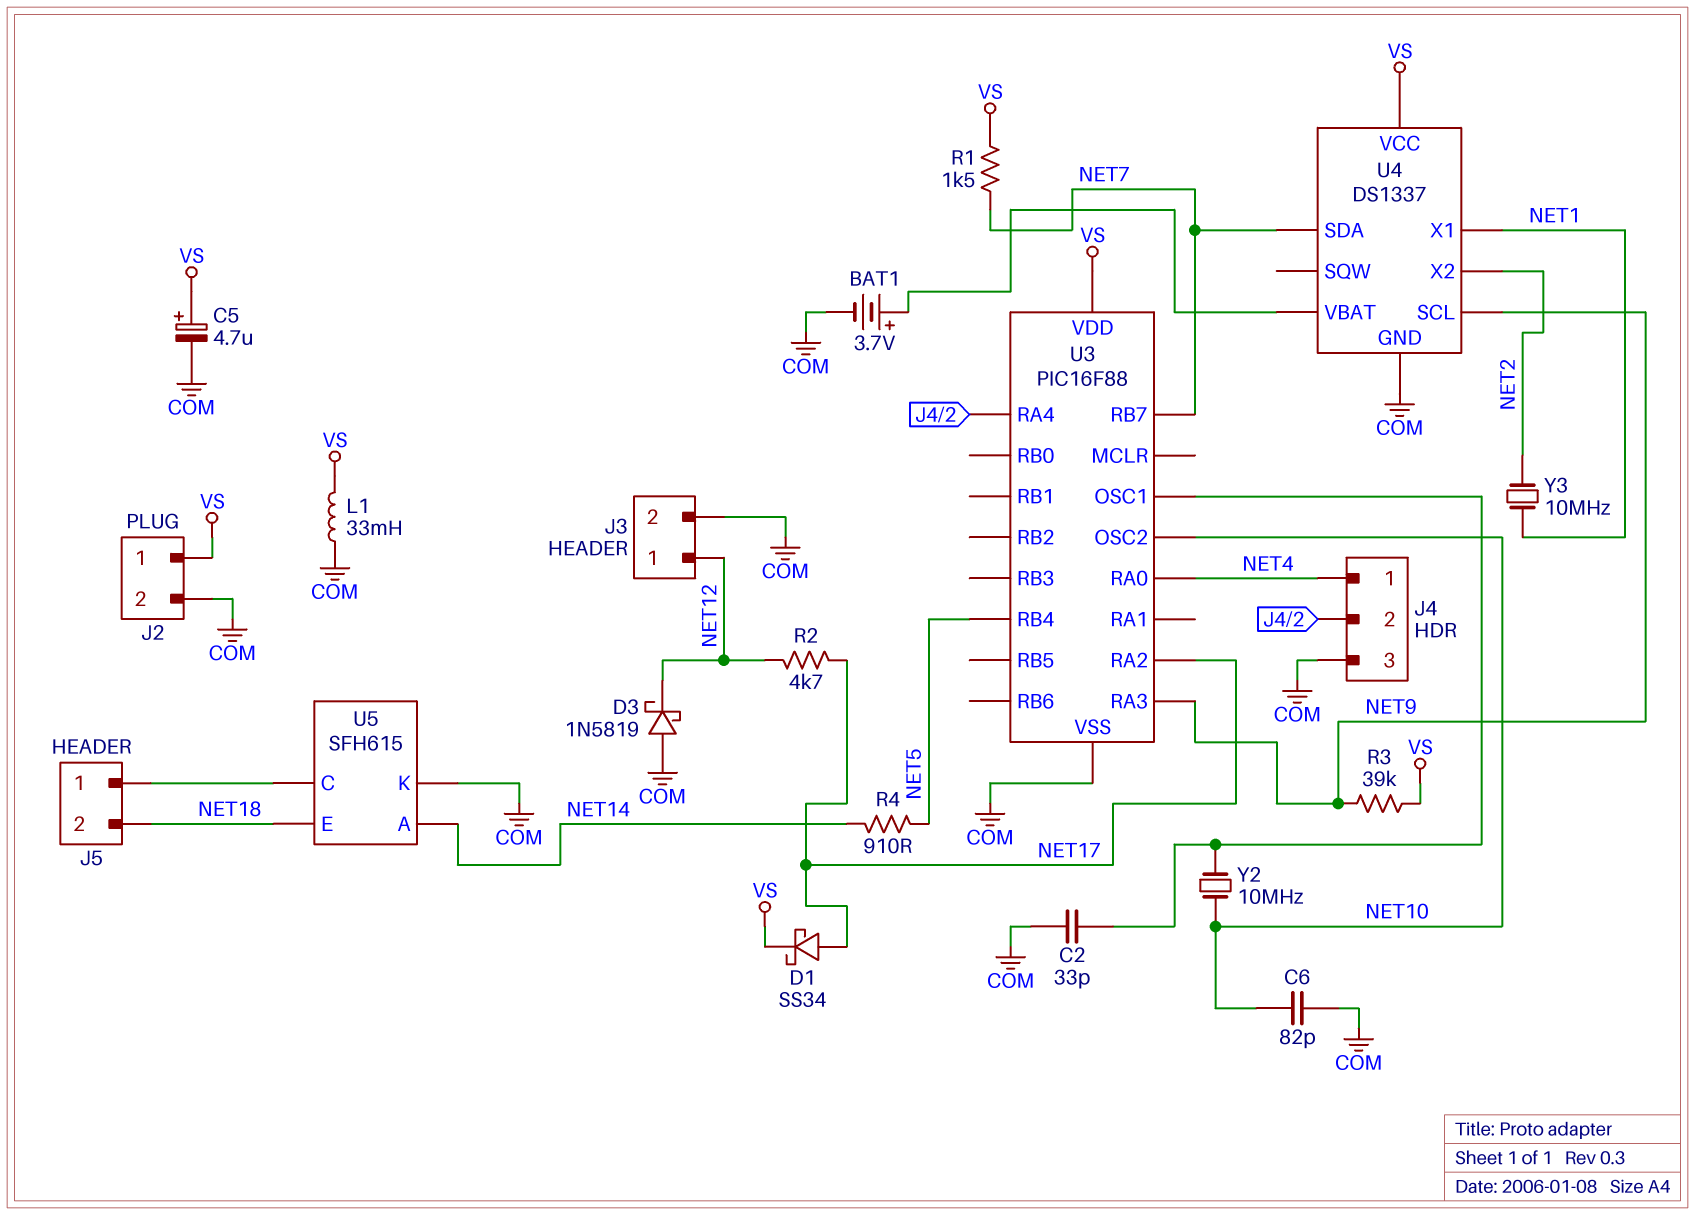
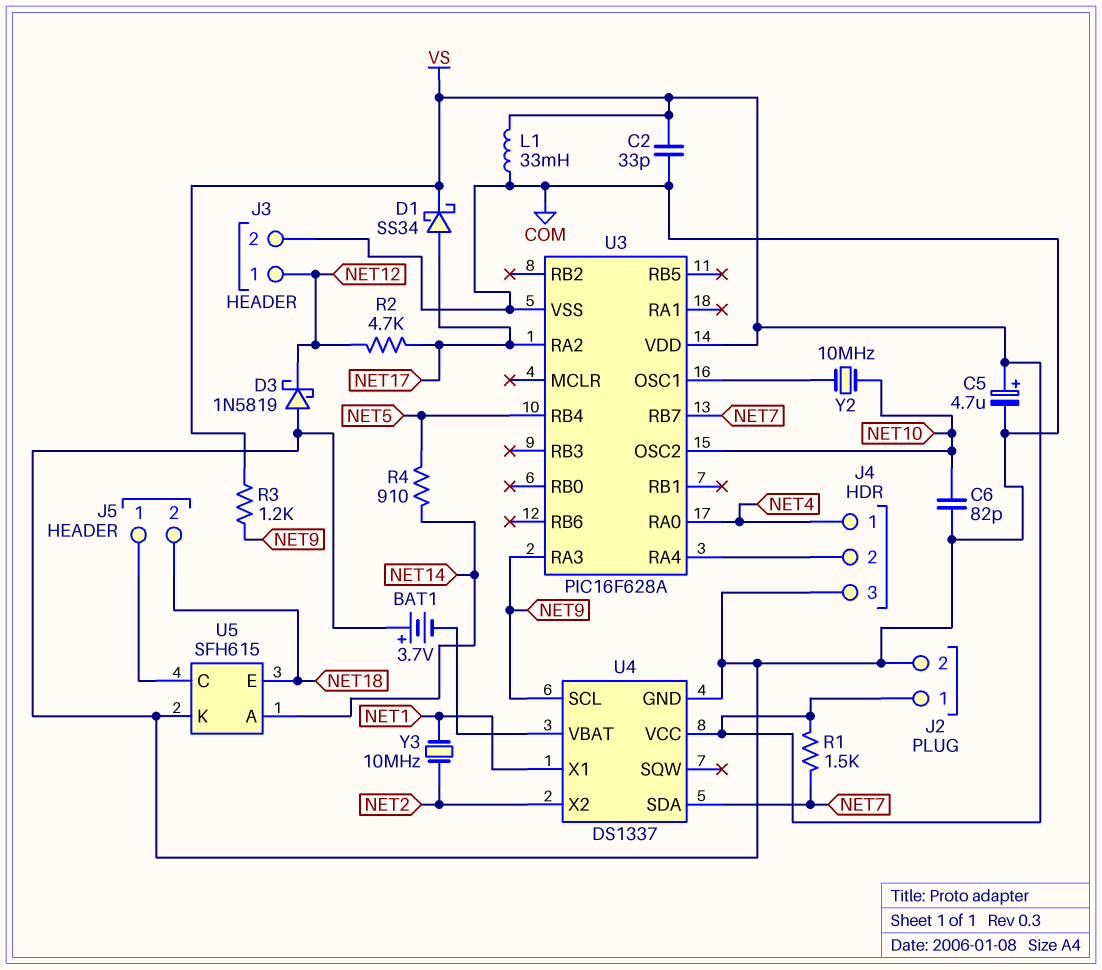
BAT1: 3.7V (plus U4/VBAT, minus COM) -> 3.7V (plus COM, minus U4/VBAT)
C2: 33pF (COM, U3/OSC1) -> 33pF (COM, VS)
R3: 39k (NET9, VS) -> 1.2k (NET9, VS)
U3: PIC16F88 -> PIC16F628A

